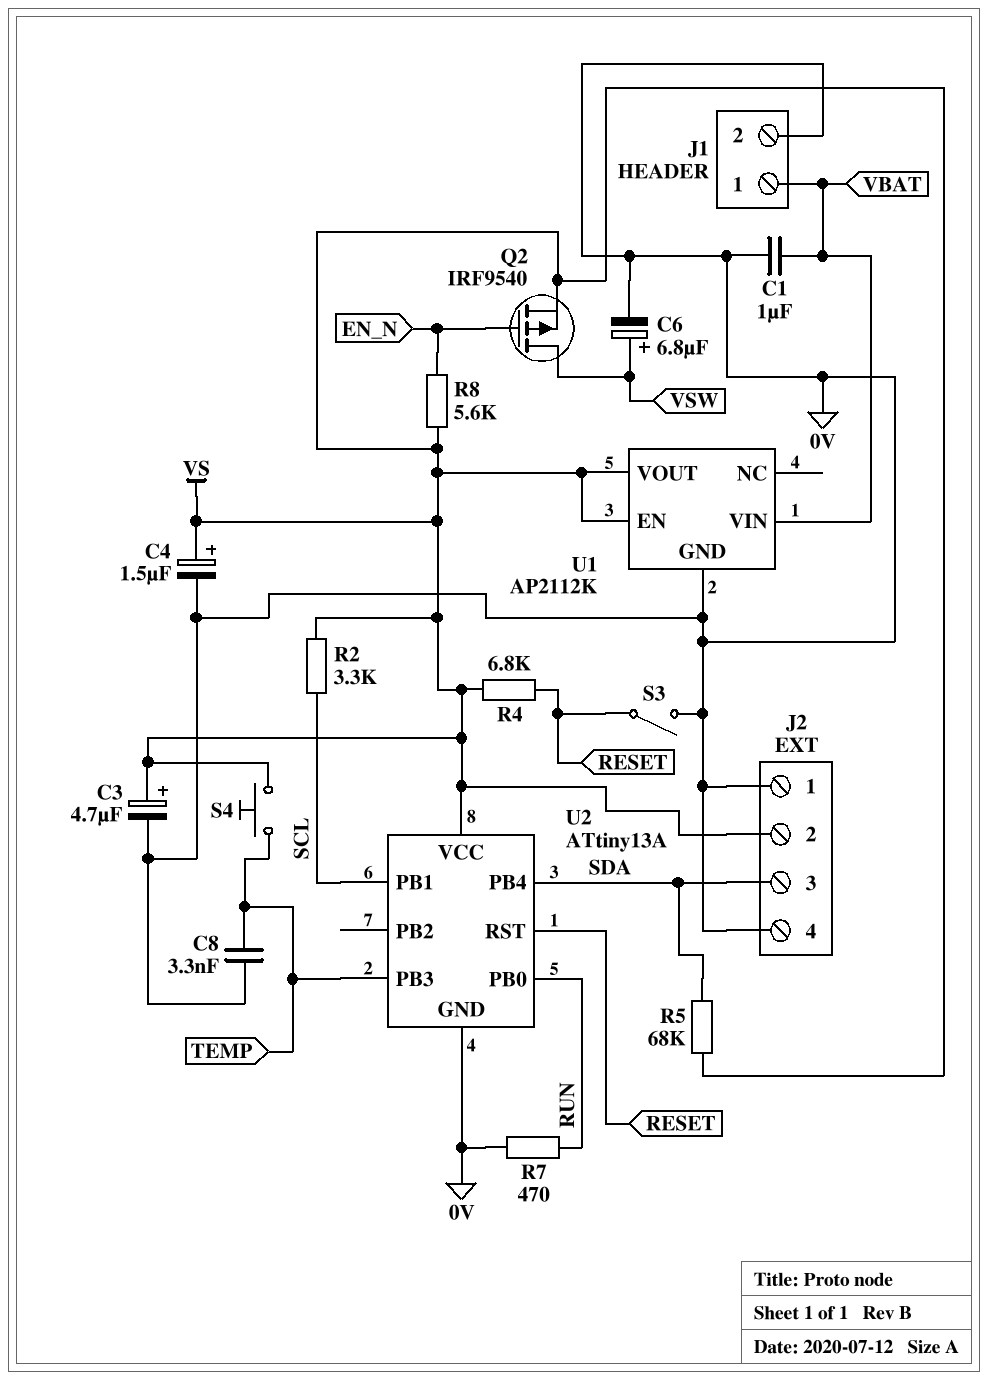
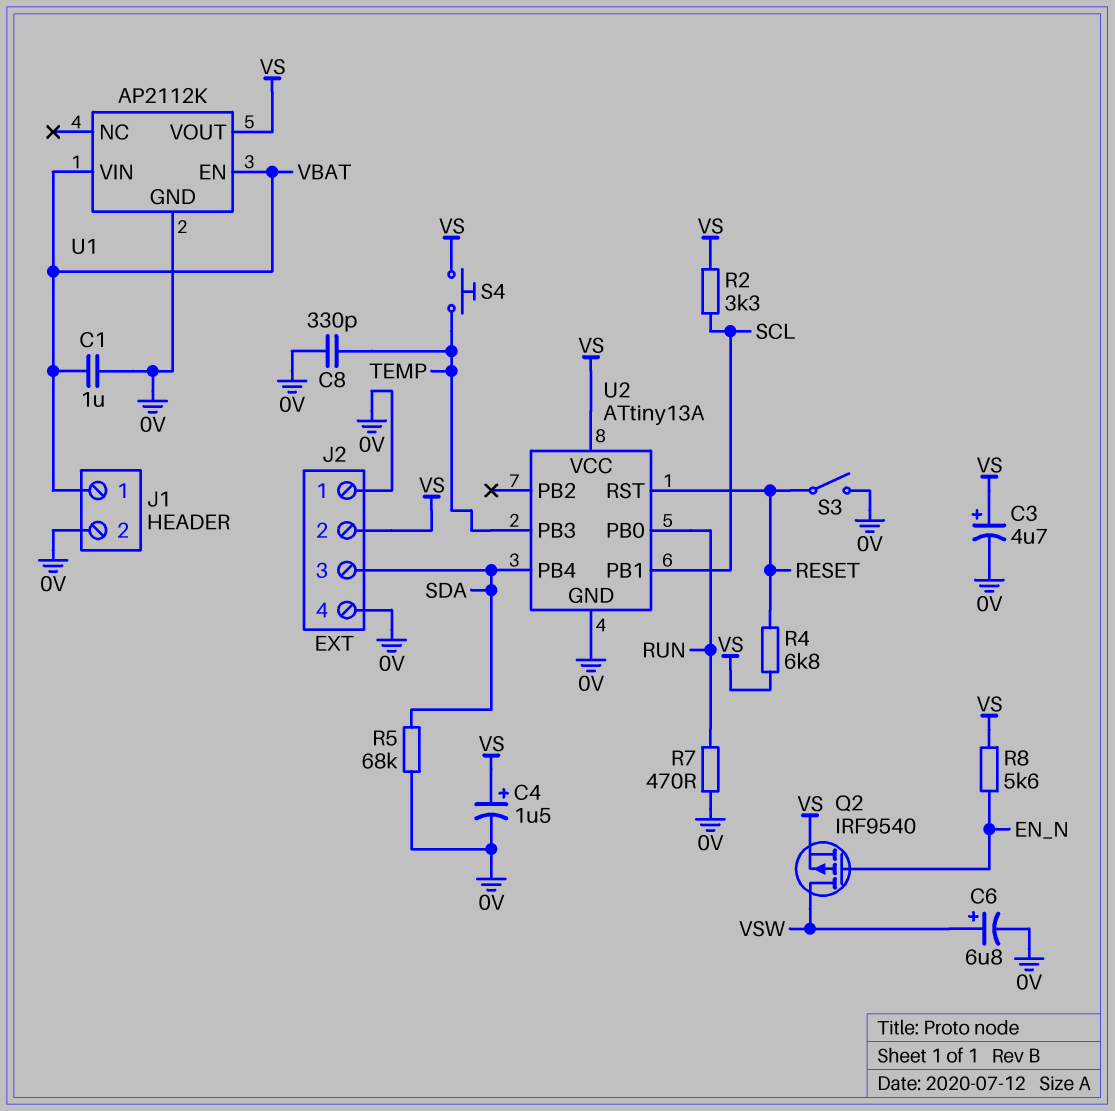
C8: 3.3nF (0V, TEMP) -> 330pF (0V, TEMP)
R5: 68k (SDA, VS) -> 68k (0V, SDA)
U1 pin EN: VS -> VBAT

